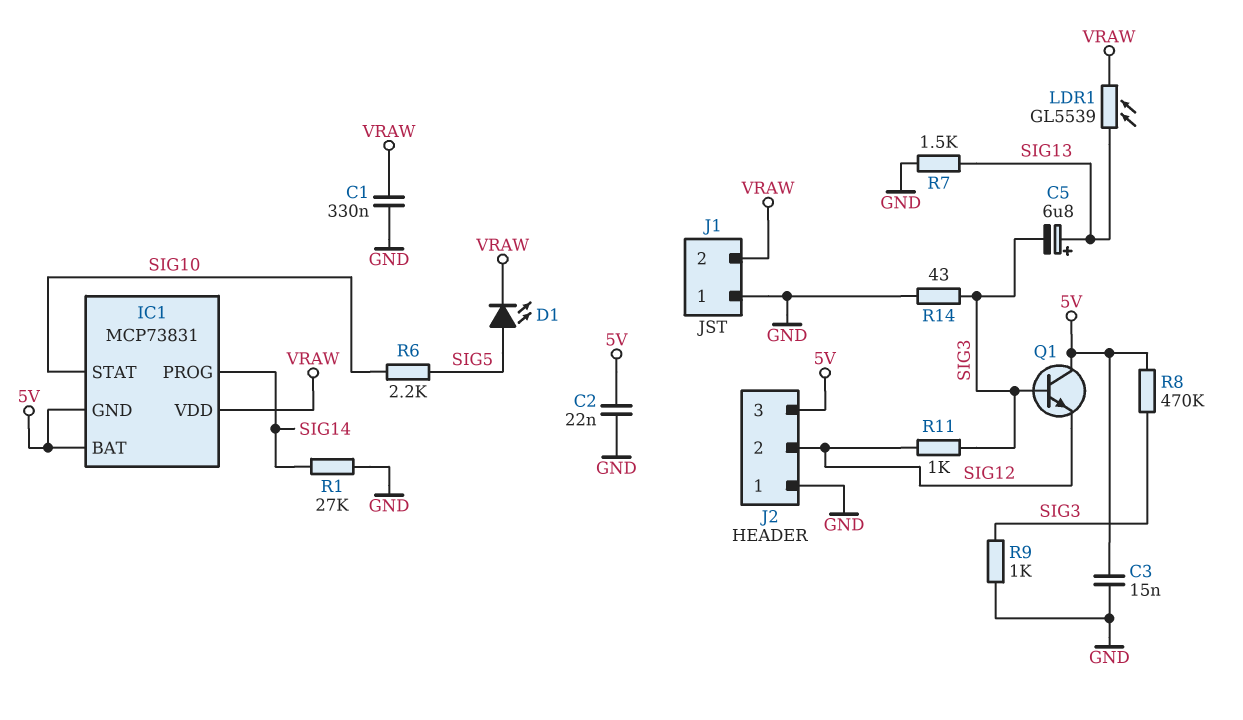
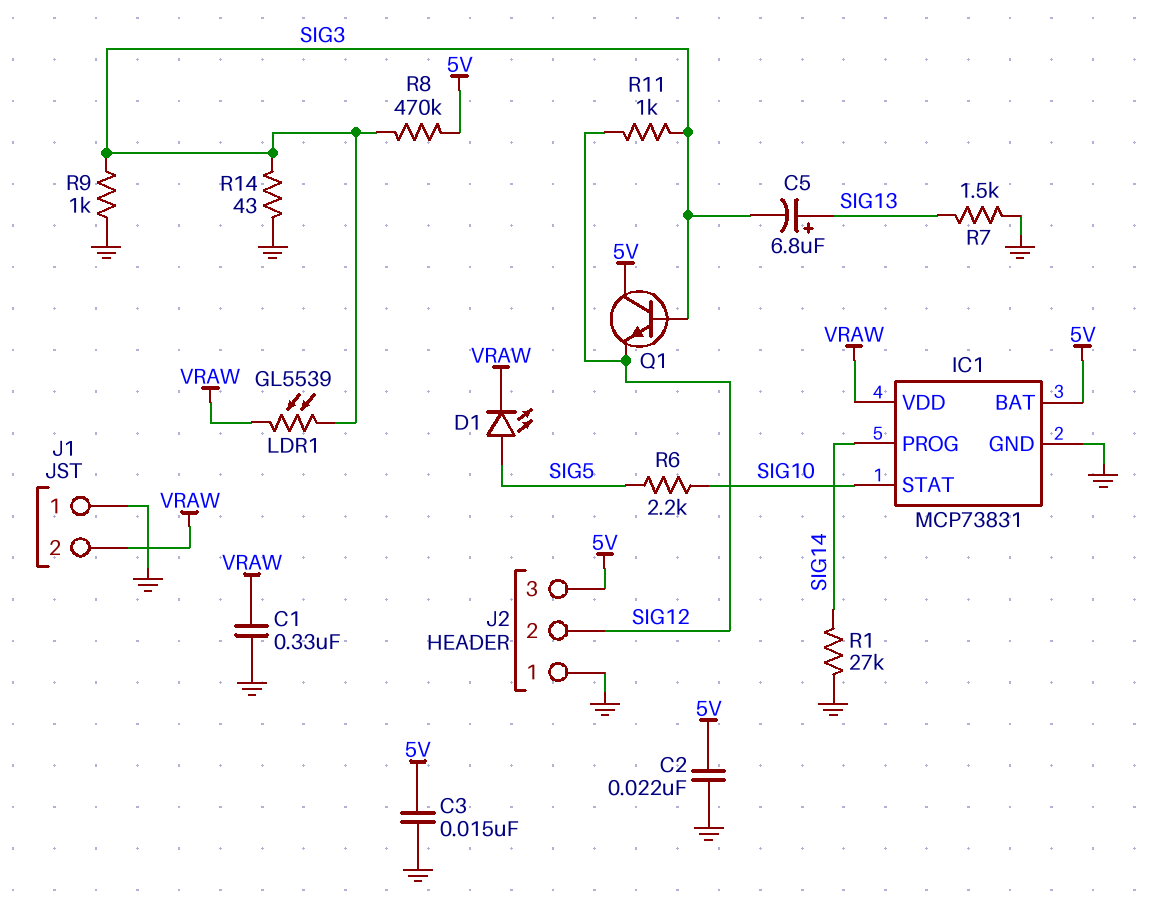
IC1 pin GND: 5V -> GND
LDR1: GL5539 (SIG13, VRAW) -> GL5539 (SIG3, VRAW)

